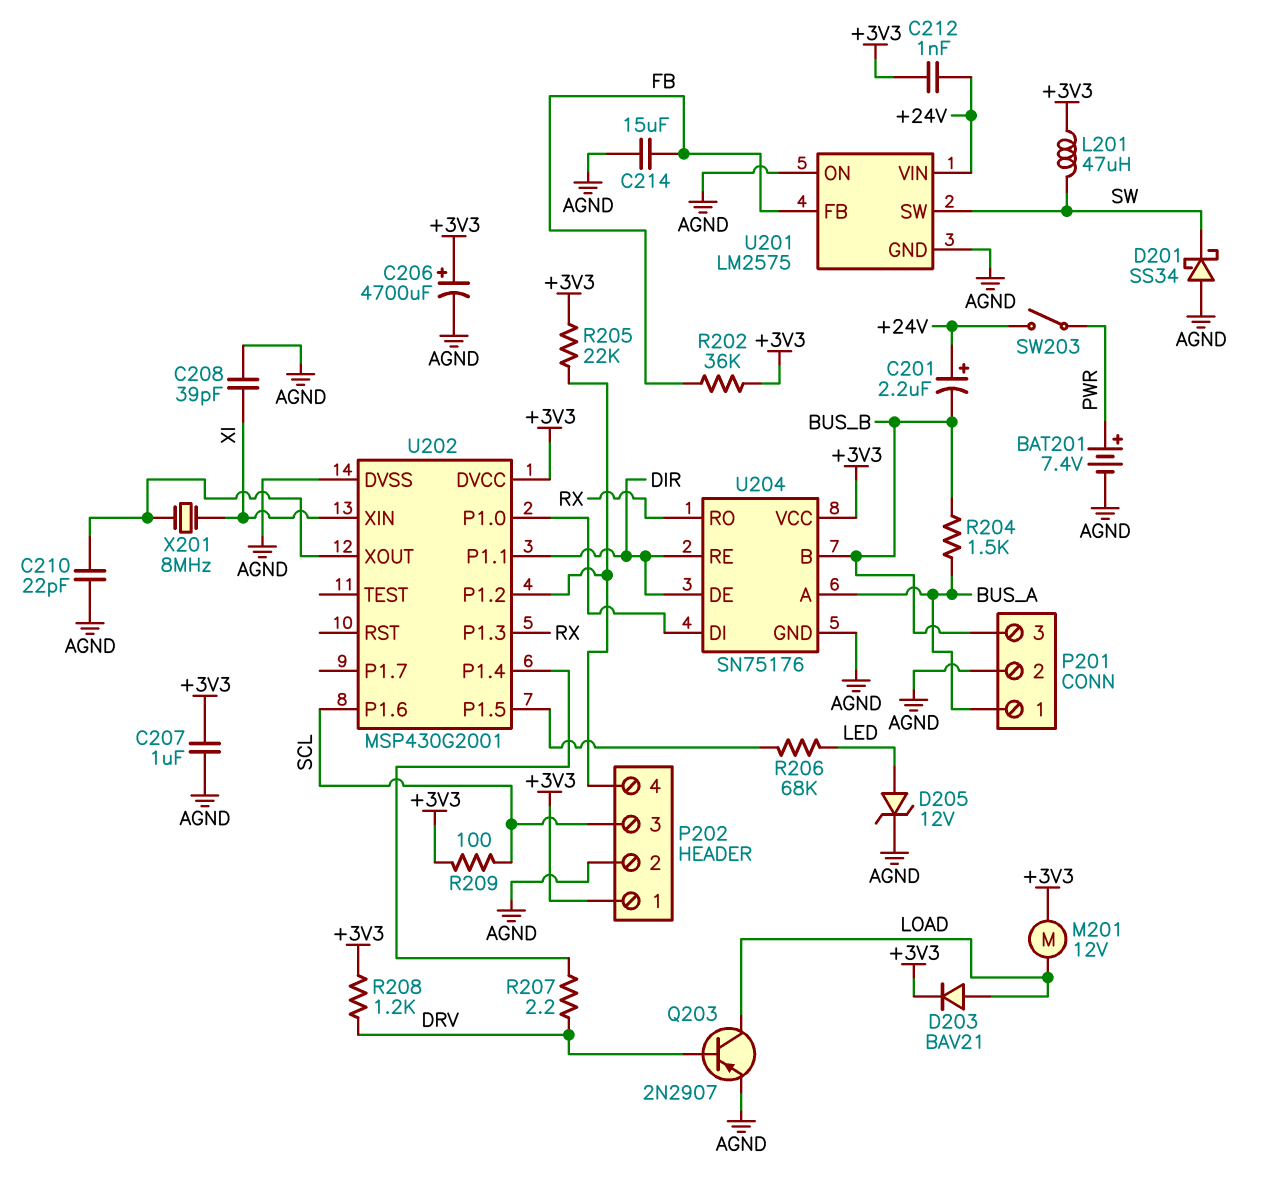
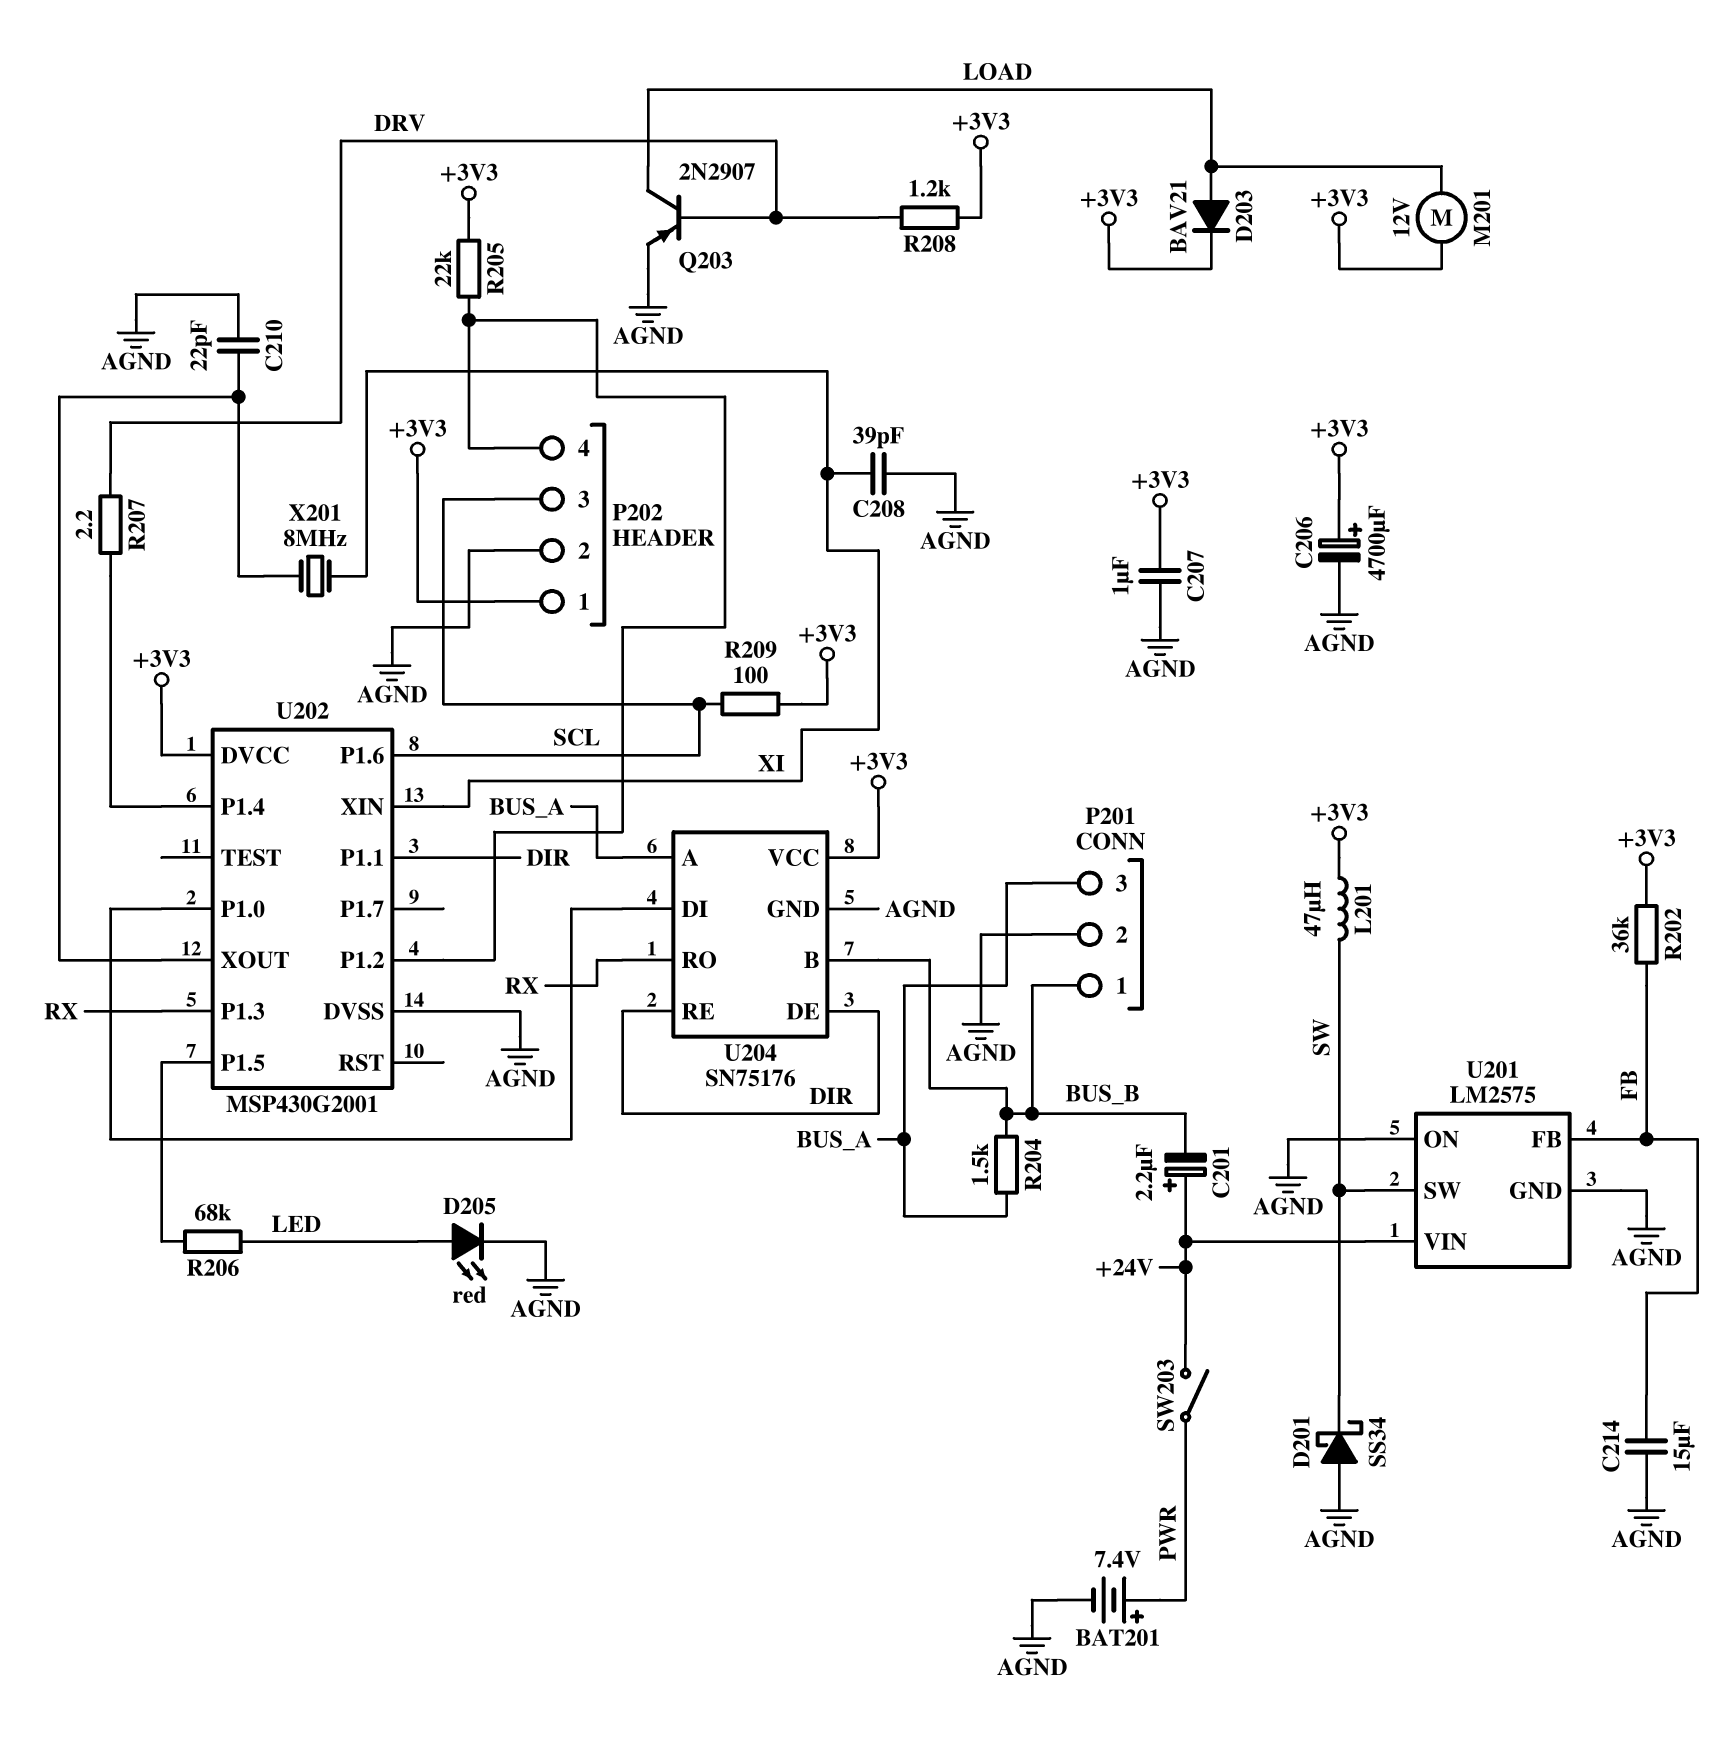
C212: 1nF (+3V3, +24V) -> none
D205: zener 12V (A LED, K AGND) -> LED red (A LED, K AGND)
P201 pin 1: BUS_A -> BUS_B
P201 pin 3: BUS_B -> BUS_A

